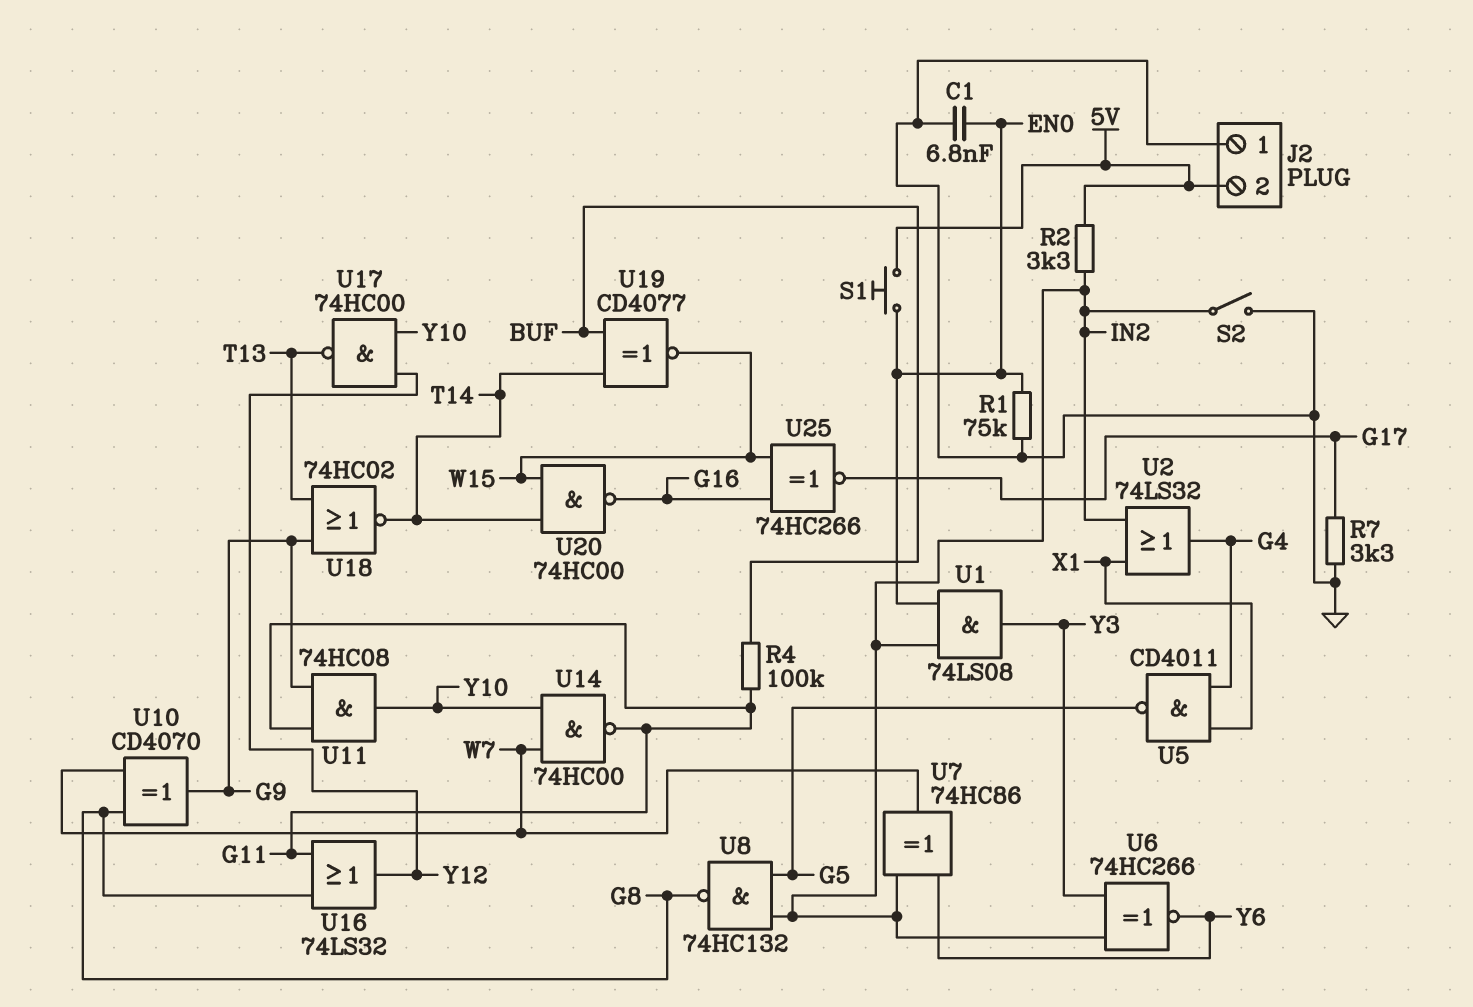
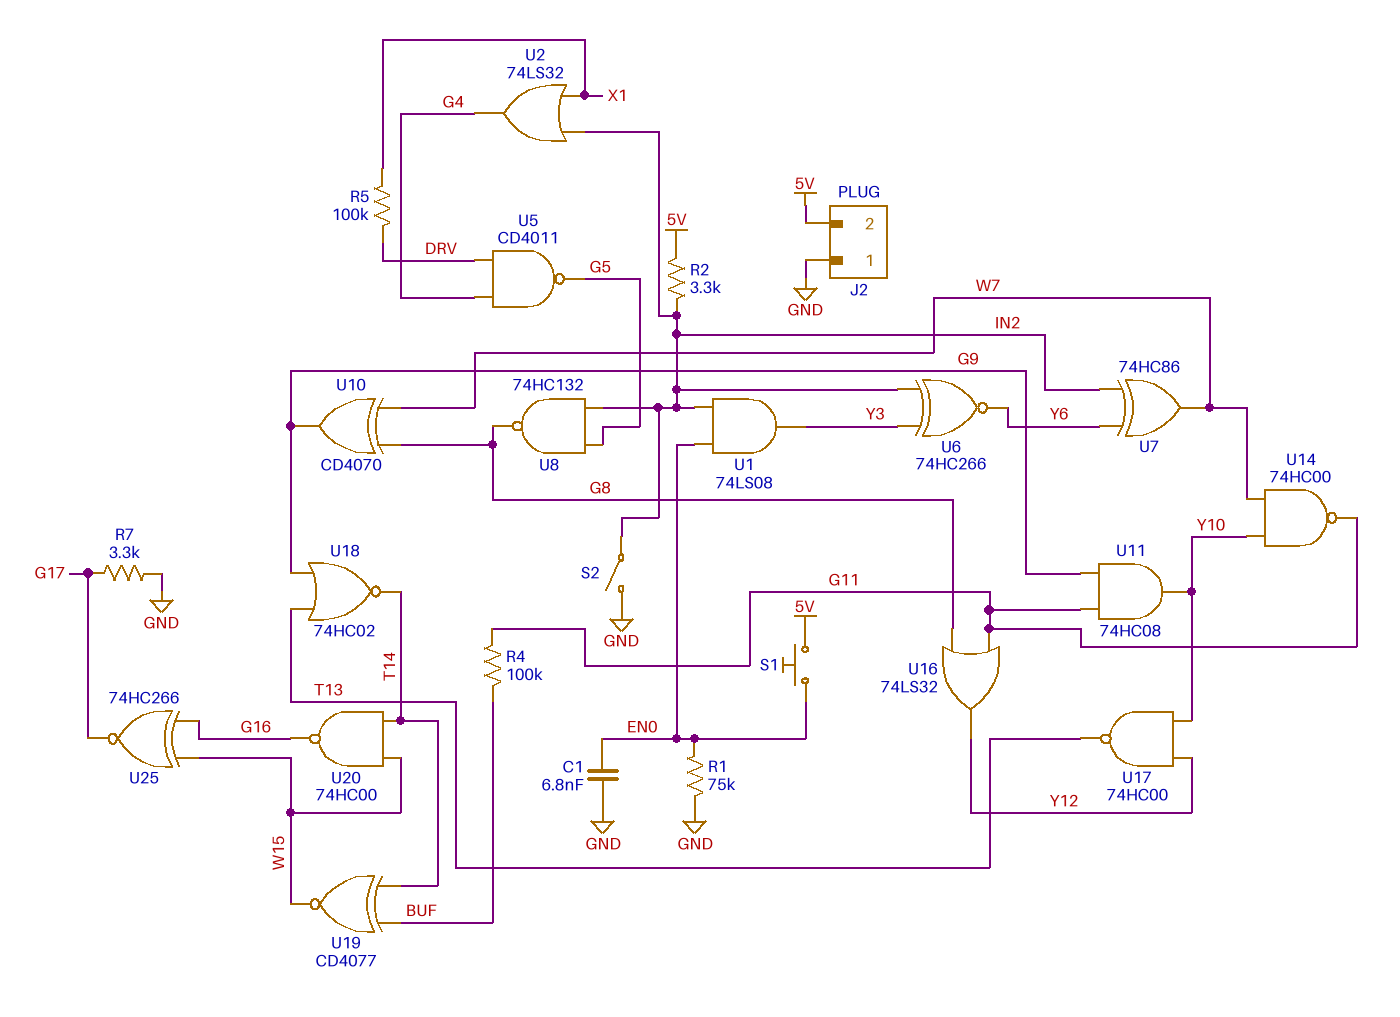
R5: none -> 100k (DRV, X1)
U5: NAND CD4011 (in G4, in X1, out G5) -> NAND CD4011 (in DRV, in G4, out G5)

